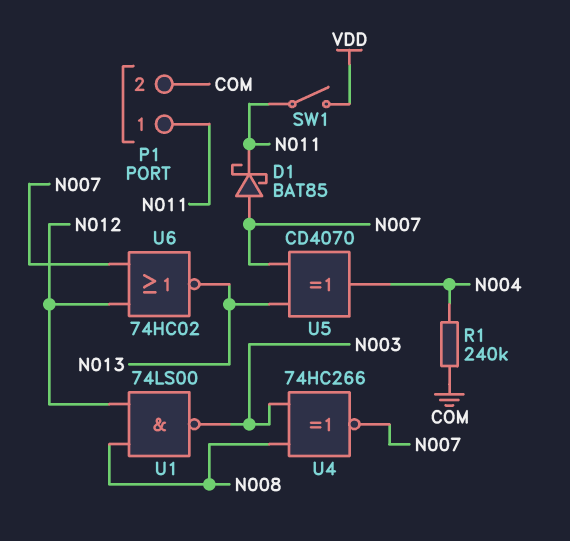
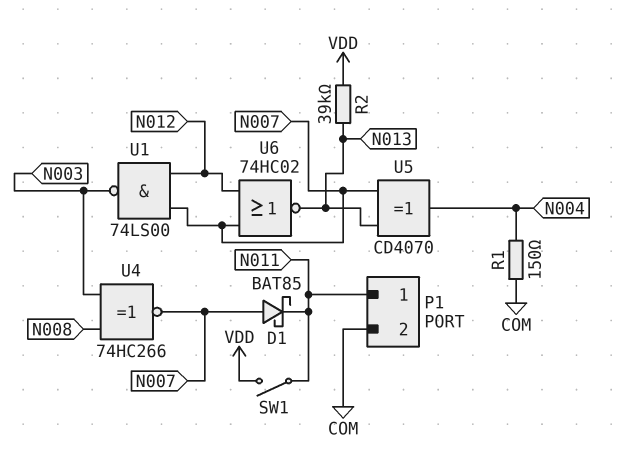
R1: 240k (COM, N004) -> 150 (COM, N004)
R2: none -> 39k (N013, VDD)
U1: NAND 74LS00 (in N008, in N012, out N003) -> NAND 74LS00 (in N007, in N012, out N003)

